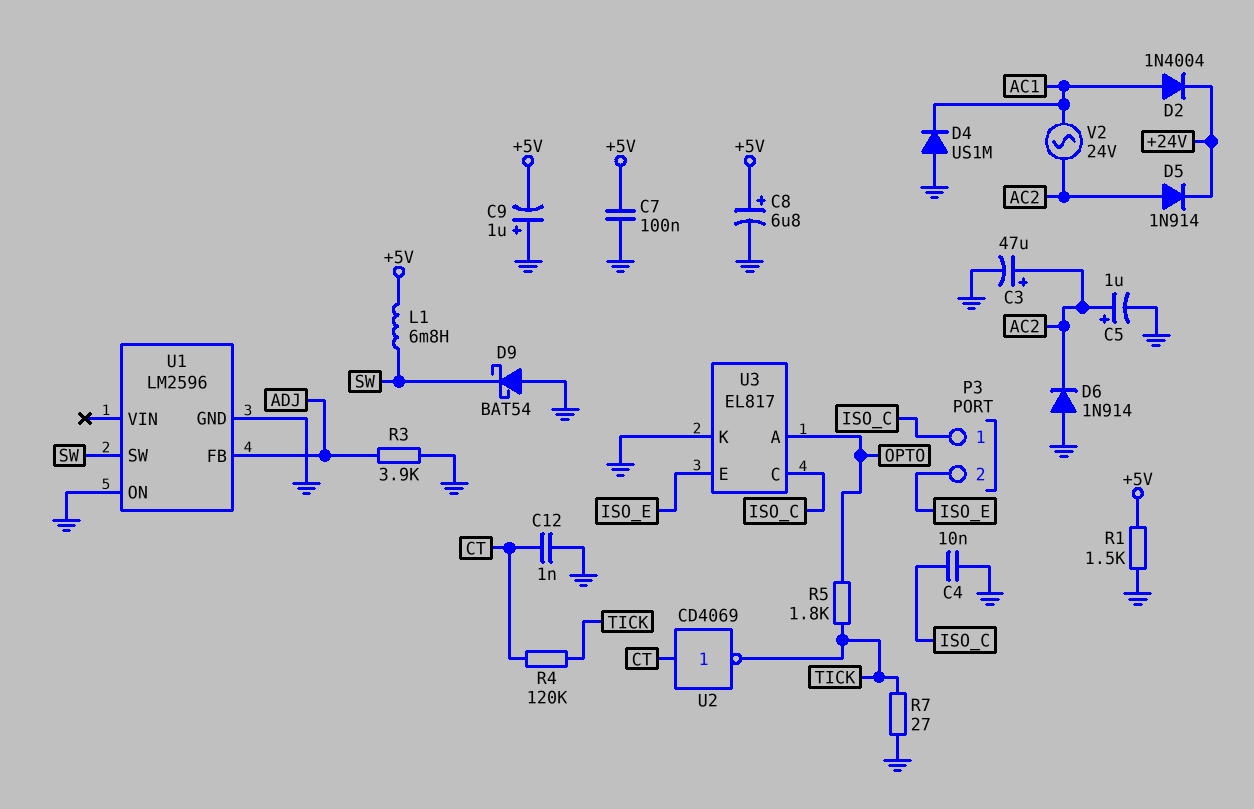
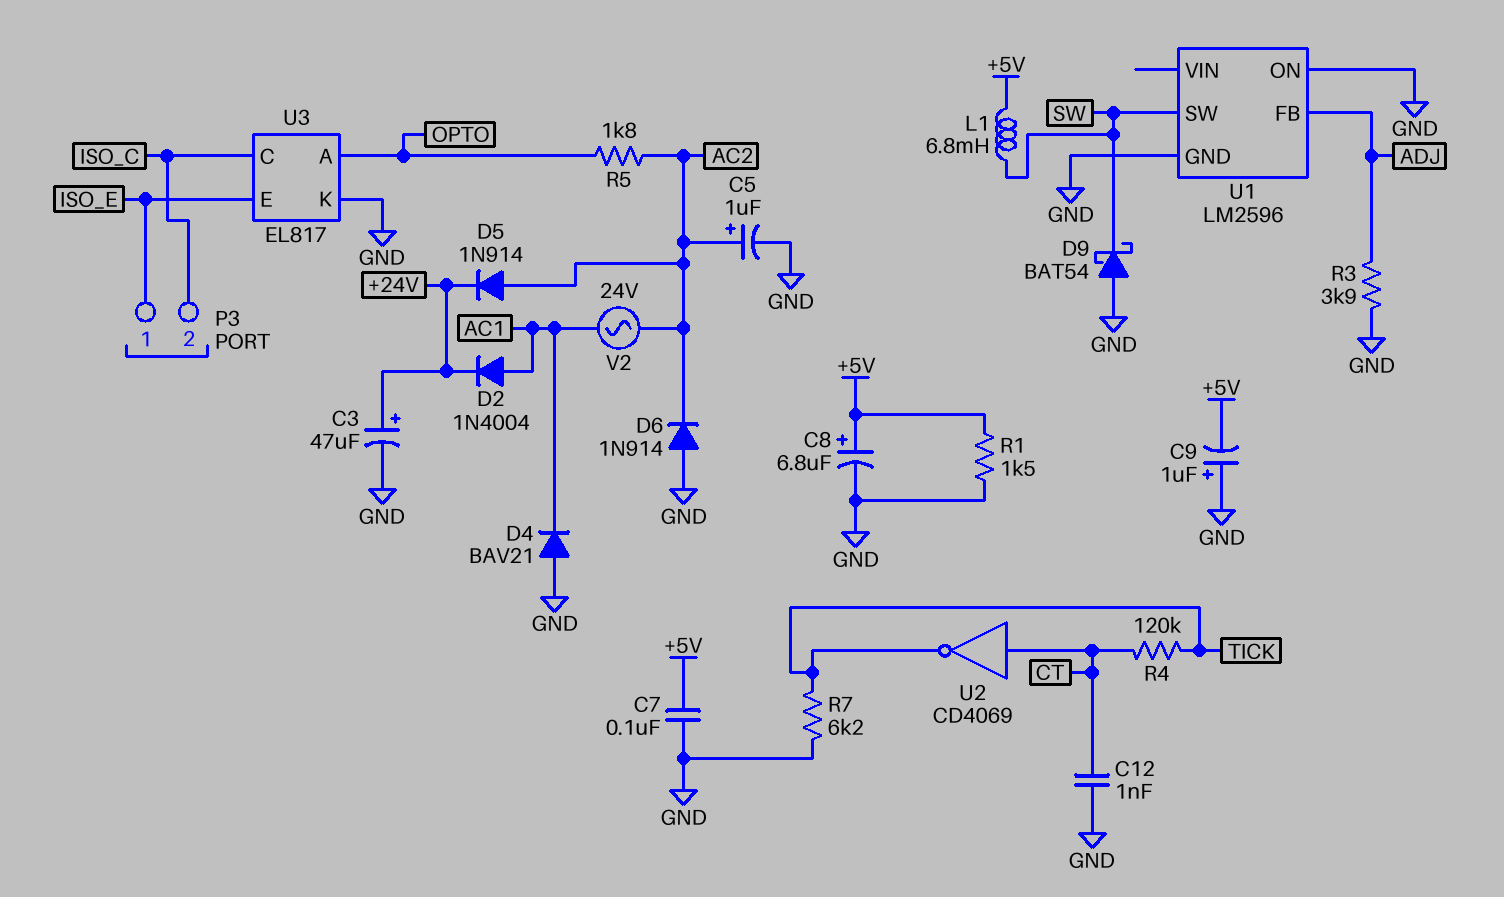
C3: 47uF (plus AC2, minus GND) -> 47uF (plus +24V, minus GND)
C4: 10nF (GND, ISO_C) -> none
D4: diode US1M (A GND, K AC1) -> diode BAV21 (A GND, K AC1)
P3 pin 1: ISO_C -> ISO_E
P3 pin 2: ISO_E -> ISO_C
R5: 1.8k (OPTO, TICK) -> 1.8k (AC2, OPTO)
R7: 27 (GND, TICK) -> 6.2k (GND, TICK)

